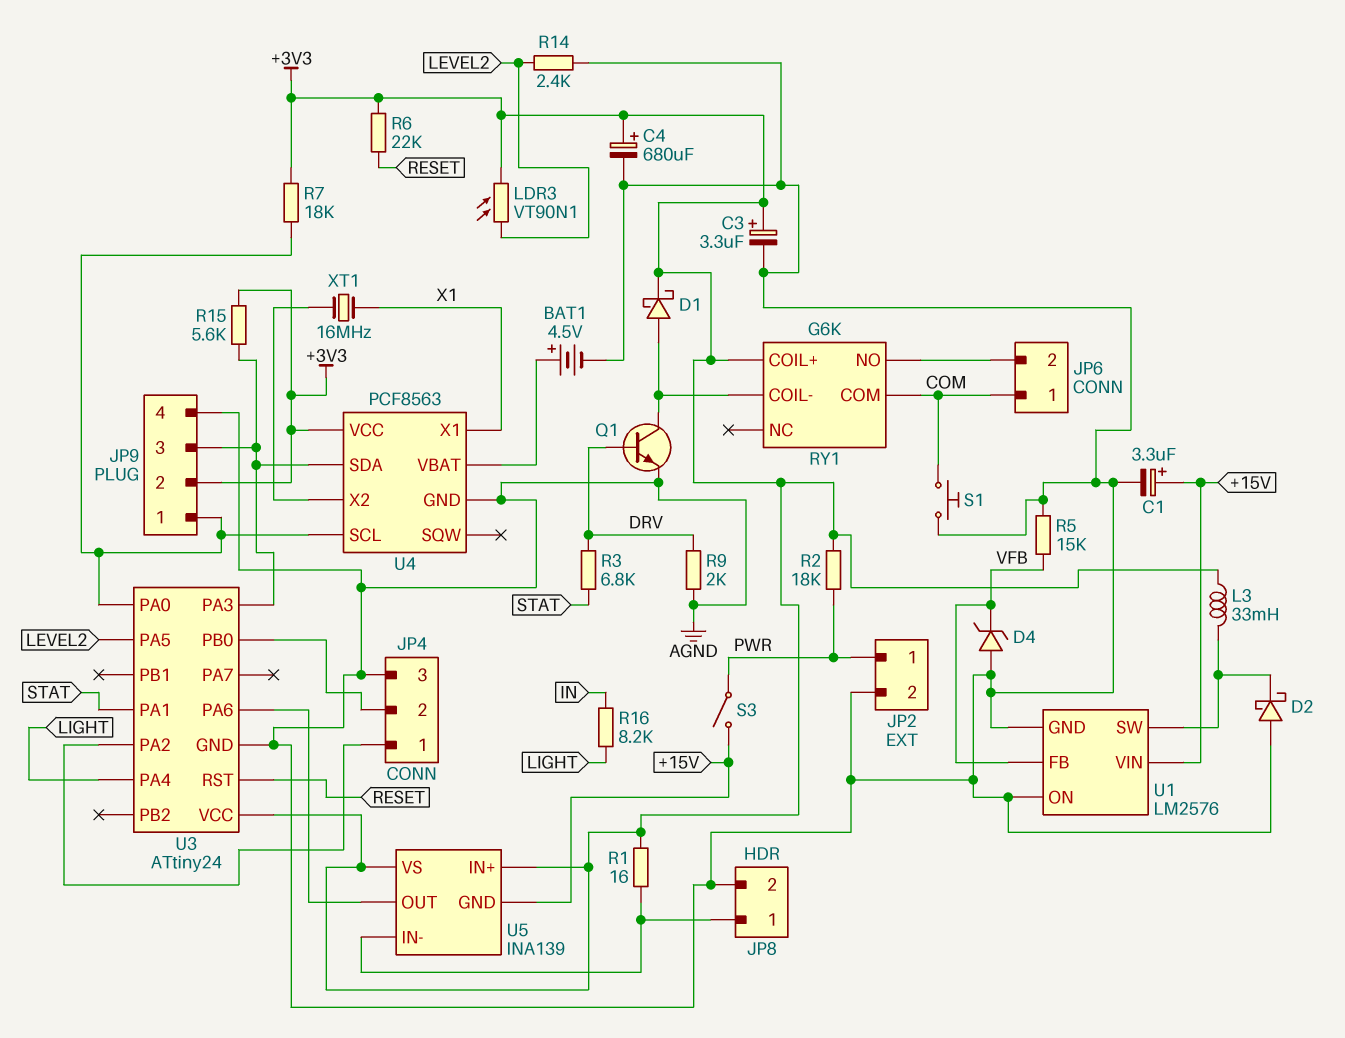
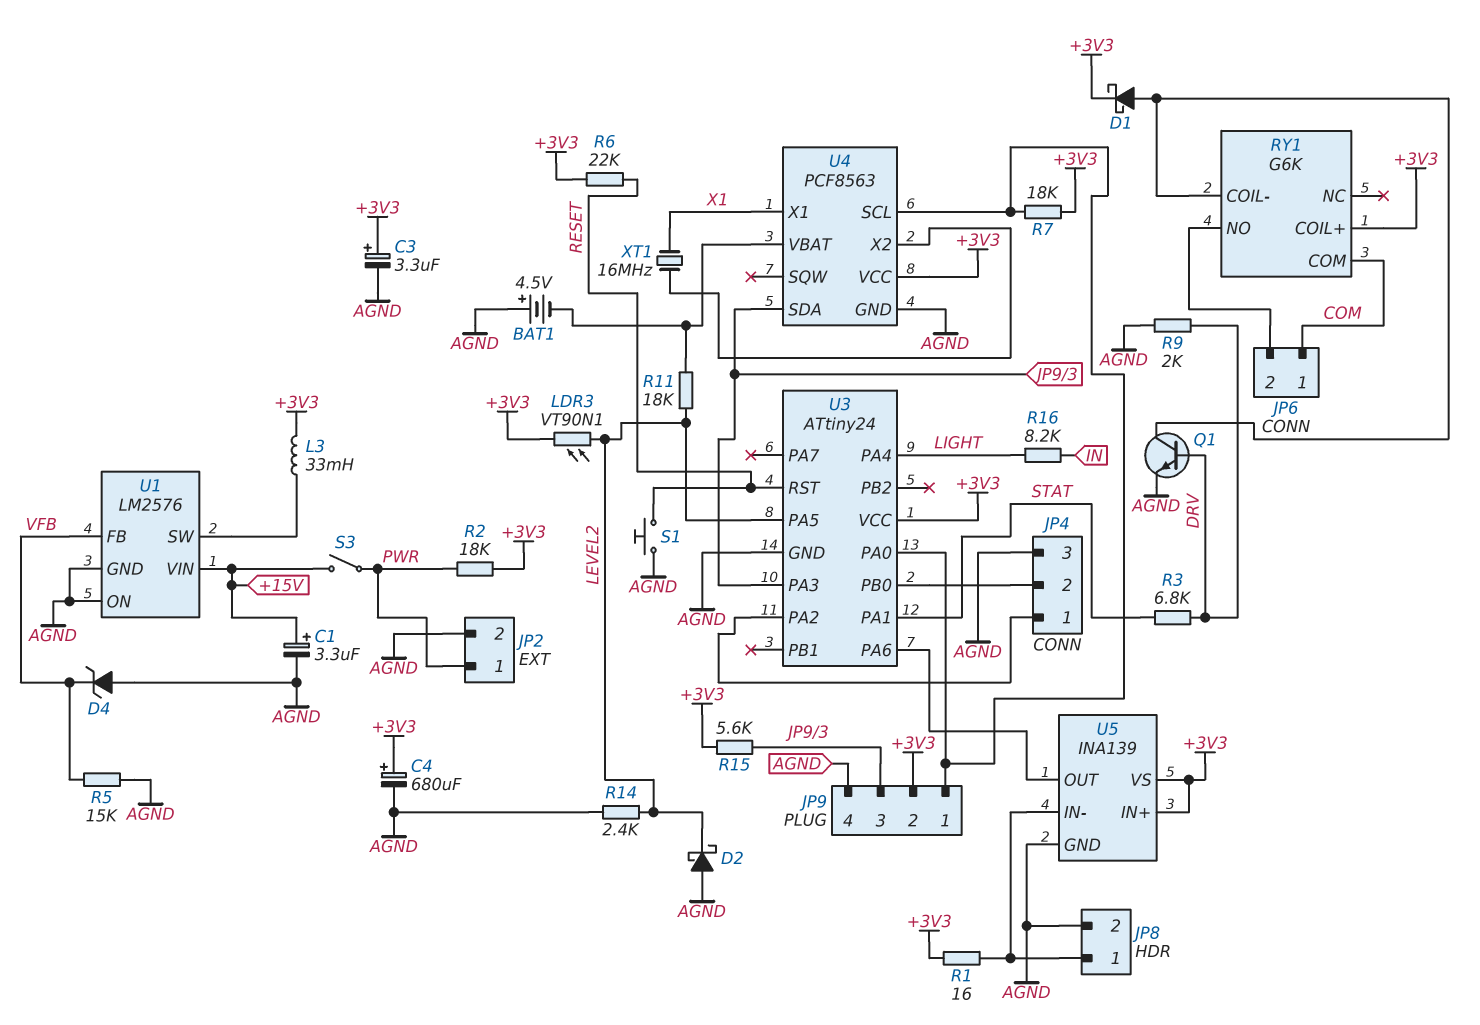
BAT1: 4.5V (plus U4/VBAT, minus AGND) -> 4.5V (plus AGND, minus U4/VBAT)
D2: schottky (A AGND, K U1/SW) -> schottky (A AGND, K LEVEL2)
R11: none -> 18k (LEVEL2, U4/VBAT)
S1: button (AGND, COM) -> button (AGND, RESET)
U5 pin GND: +15V -> AGND

